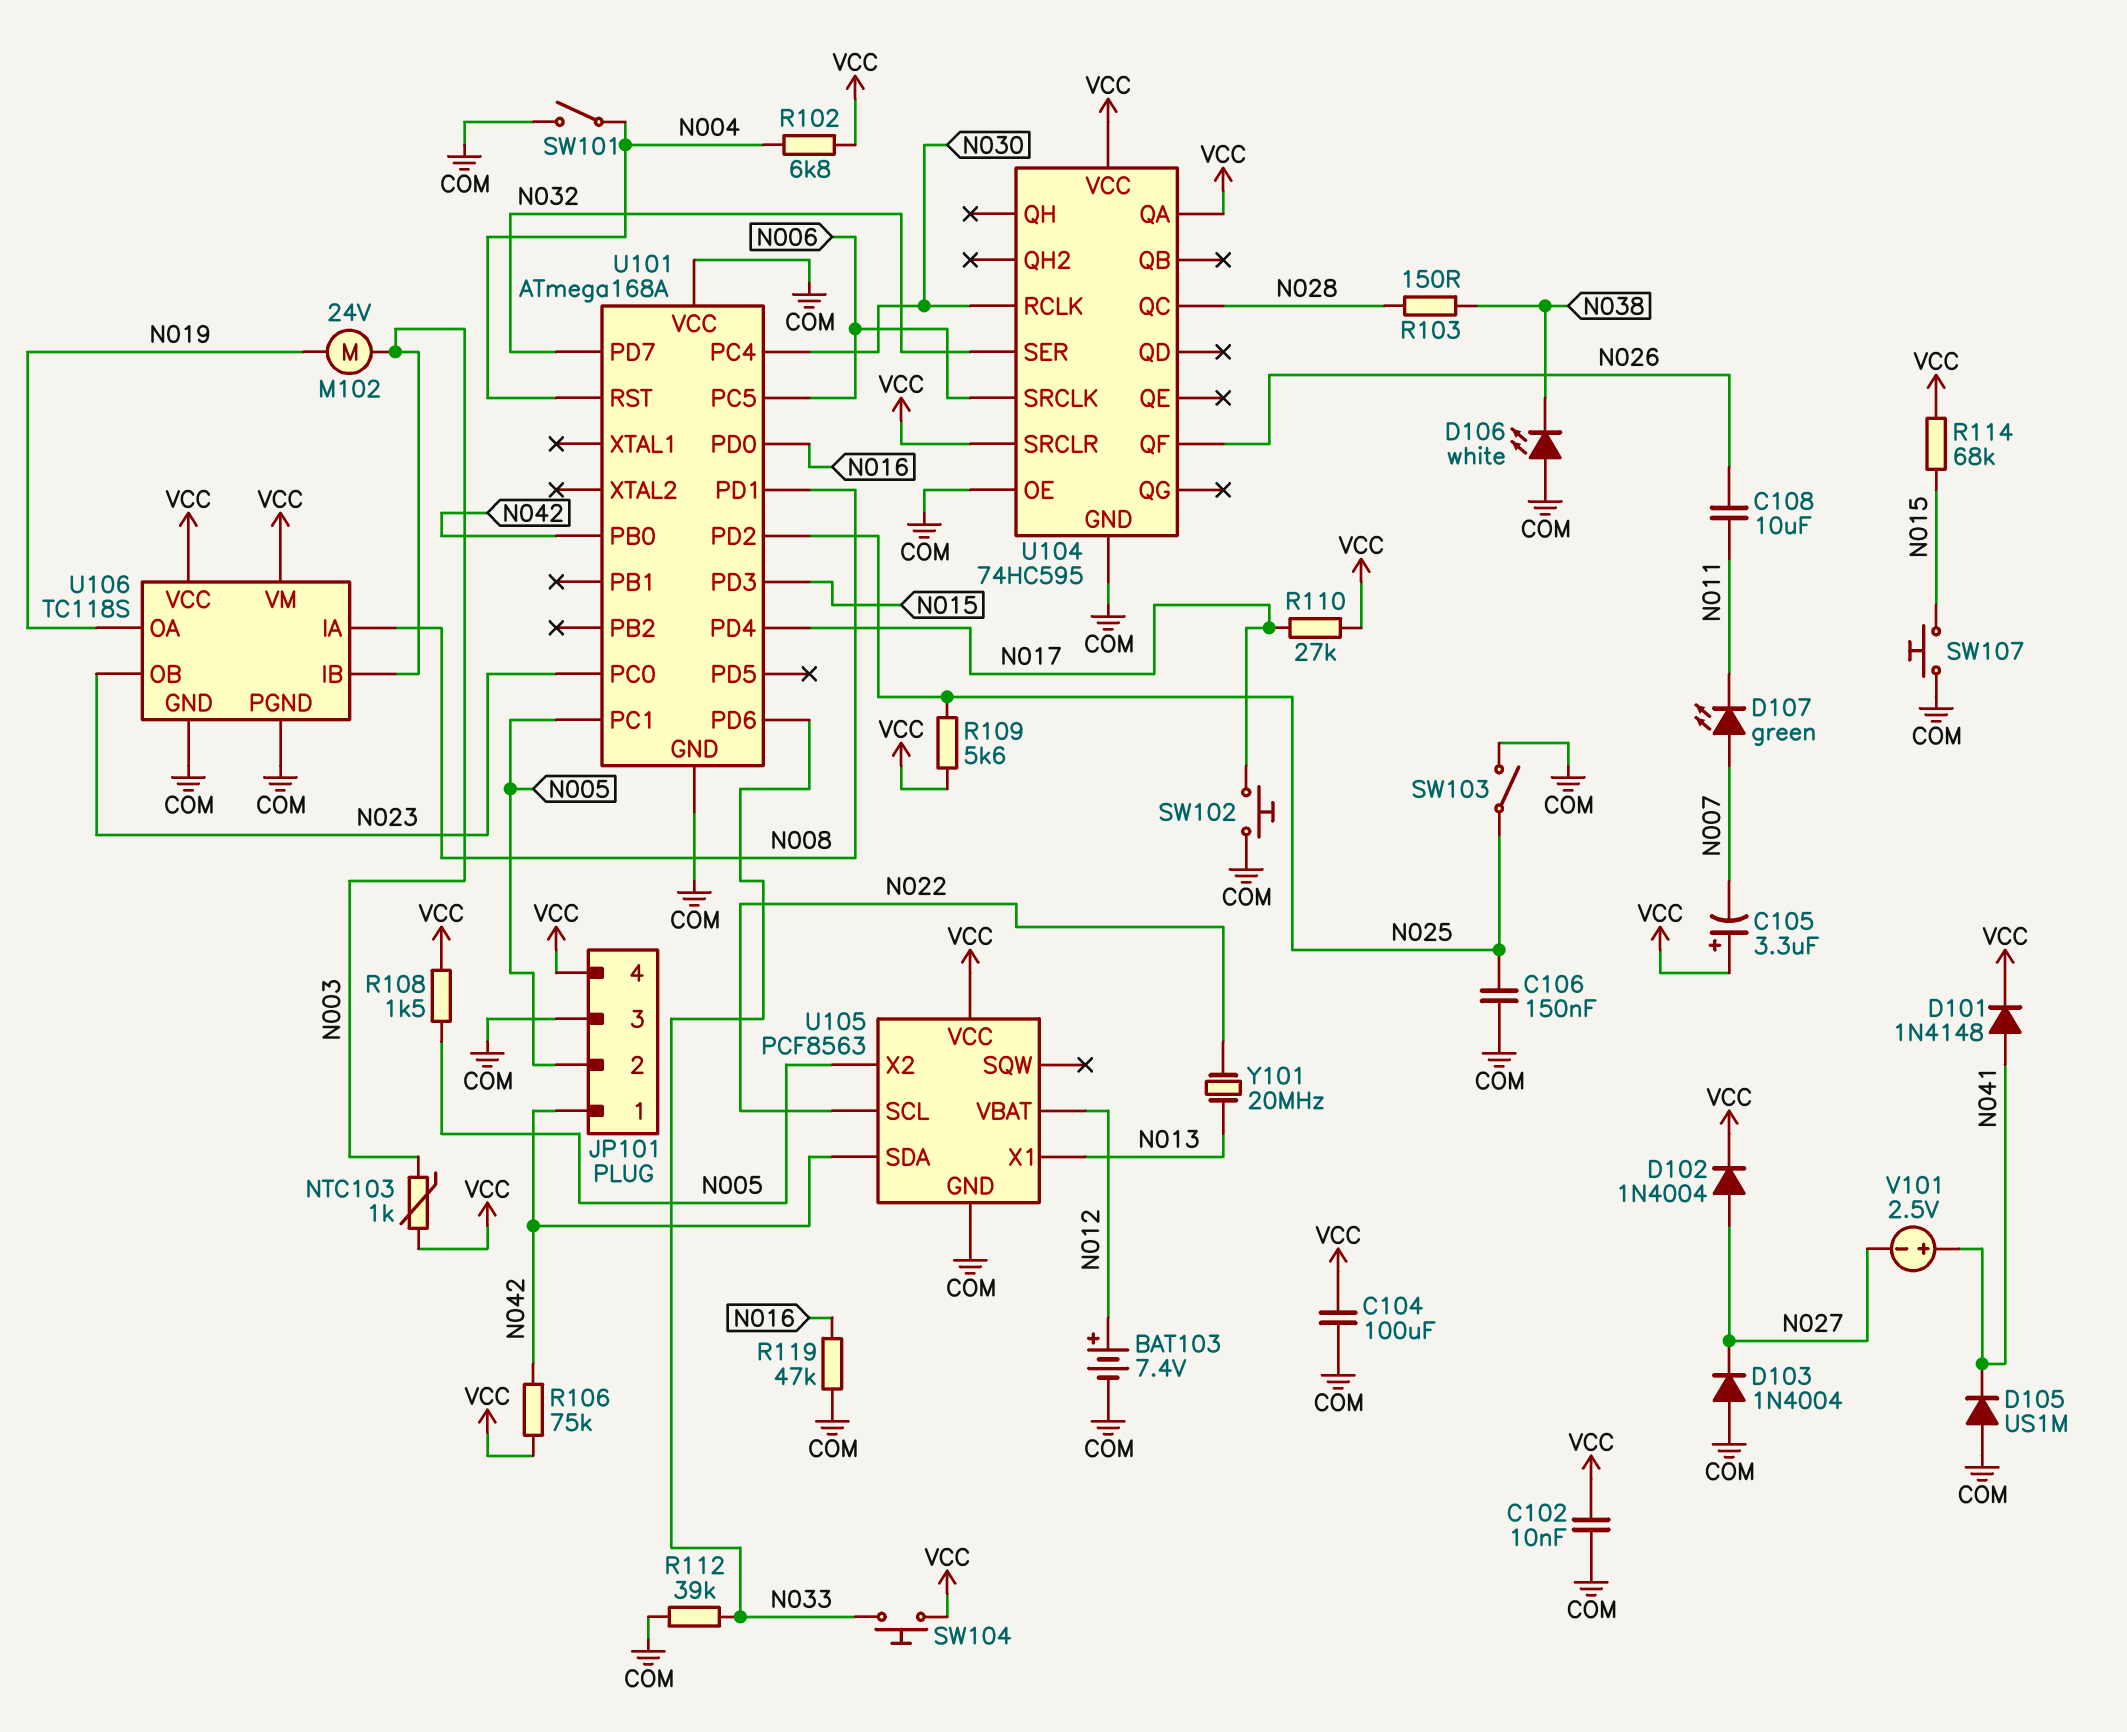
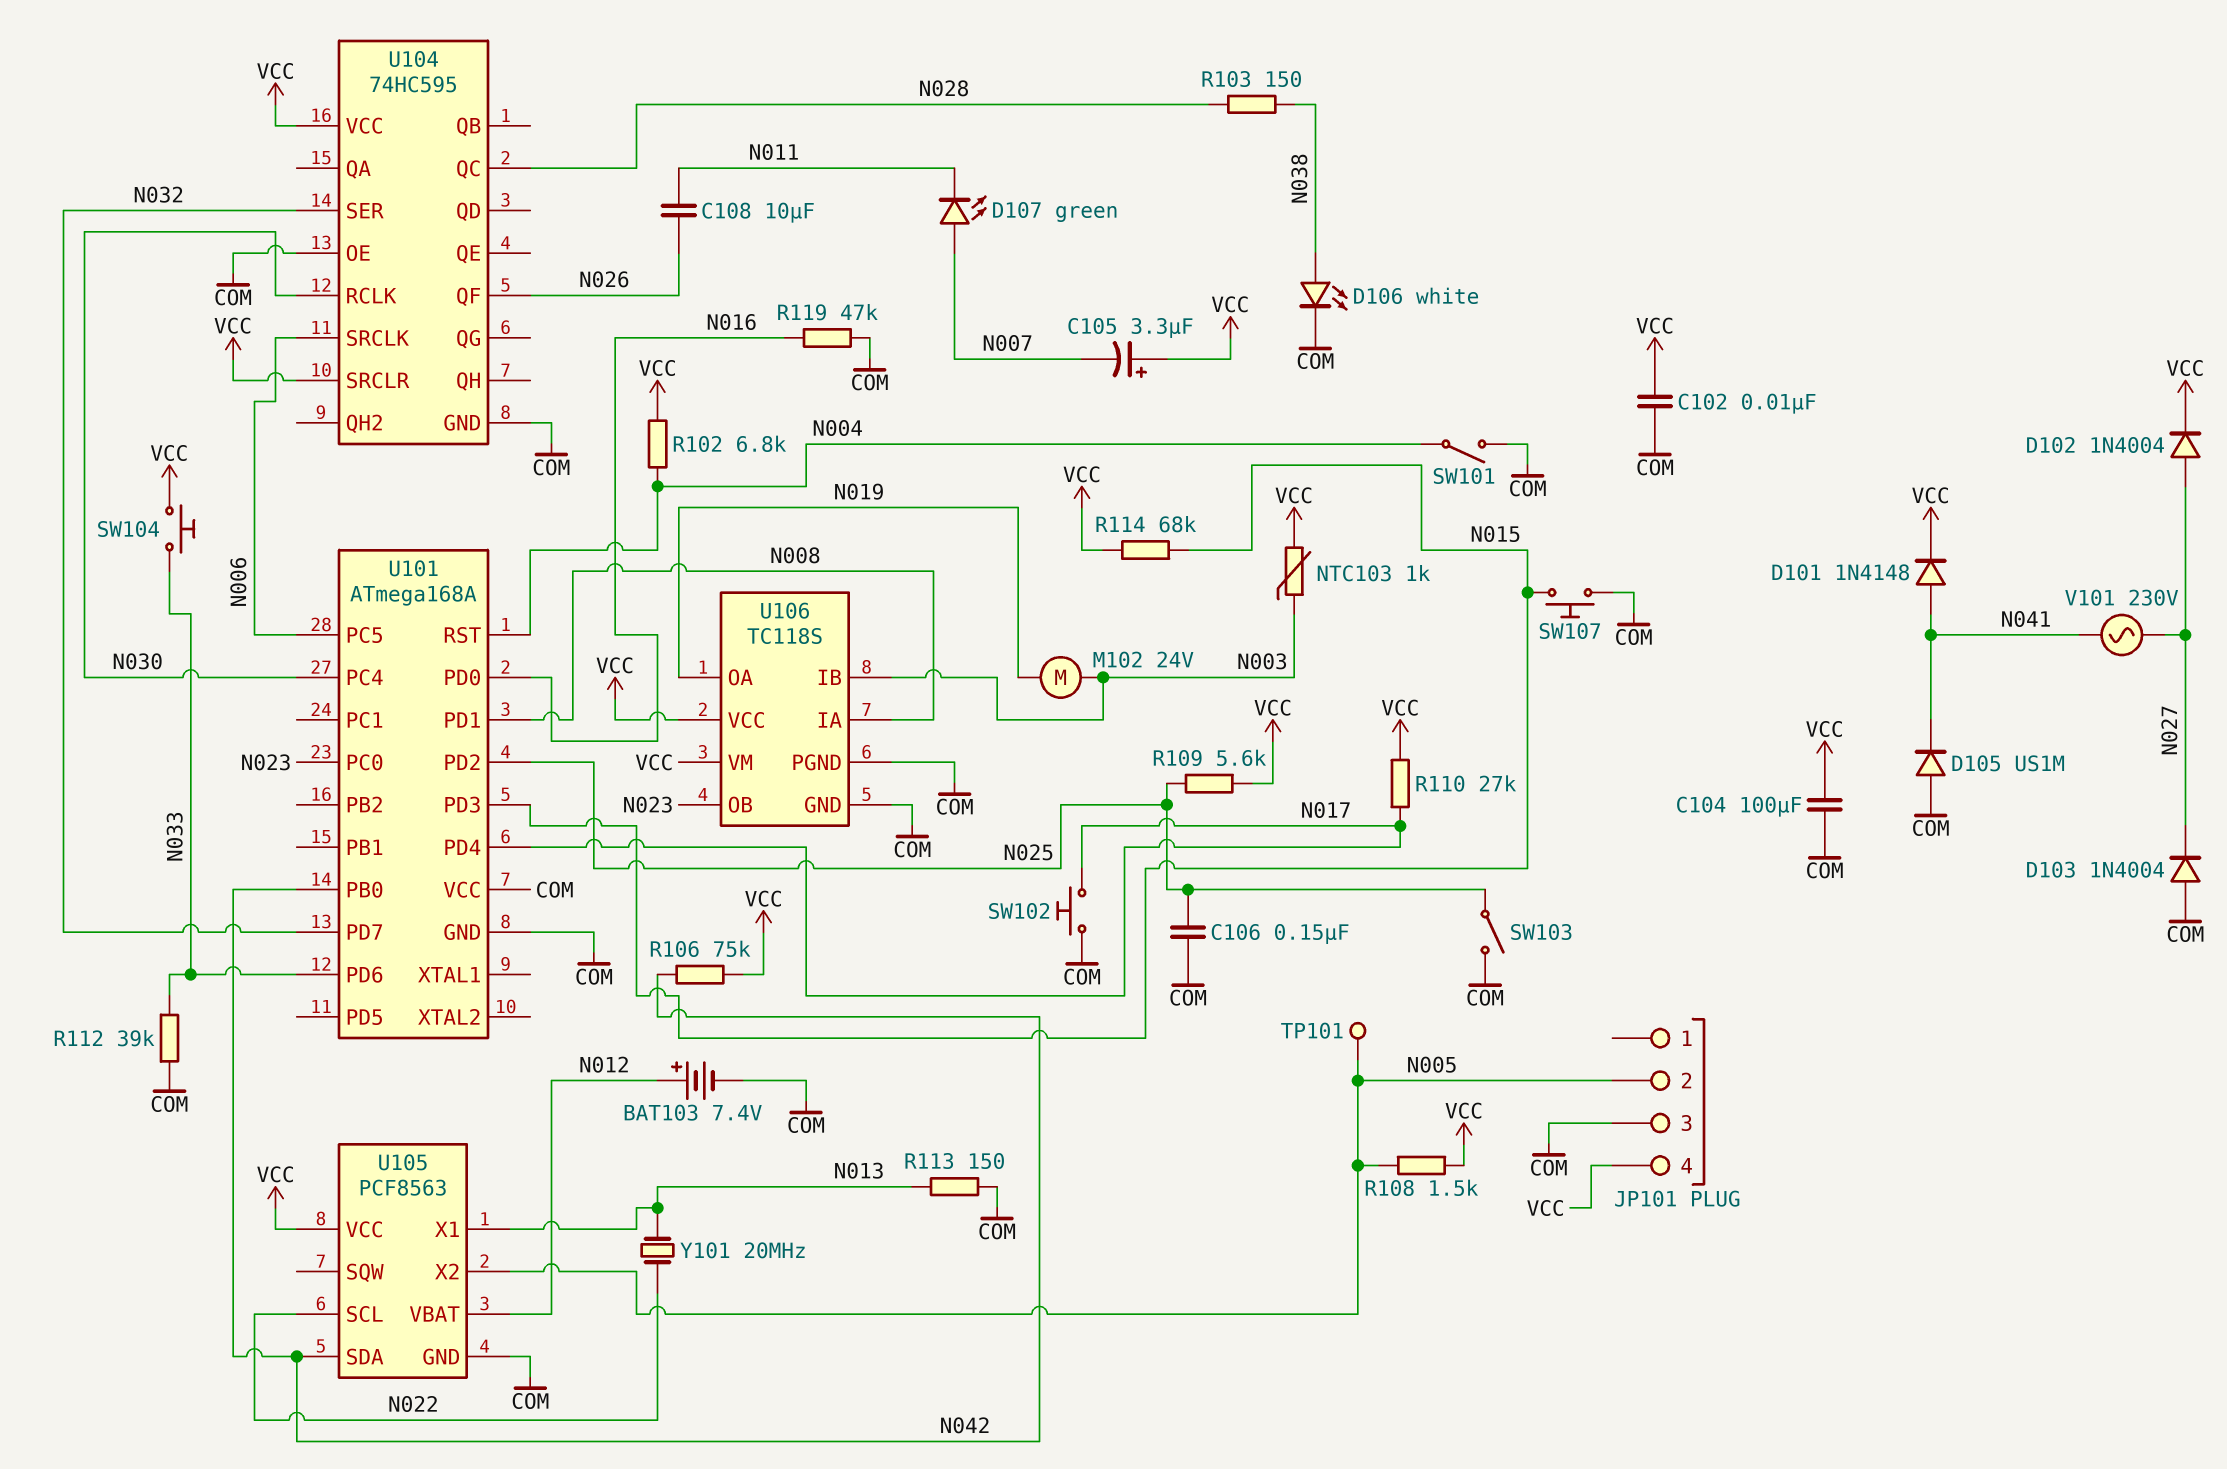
D106: LED white (A COM, K N038) -> LED white (A N038, K COM)
JP101 pin 1: N042 -> none
R113: none -> 150 (COM, N013)
TP101: none -> test point (N005)
U101 pin PC1: N005 -> none
U104 pin QA: VCC -> none
V101: 2.5V (plus N041, minus N027) -> AC 230V (N027, N041)

